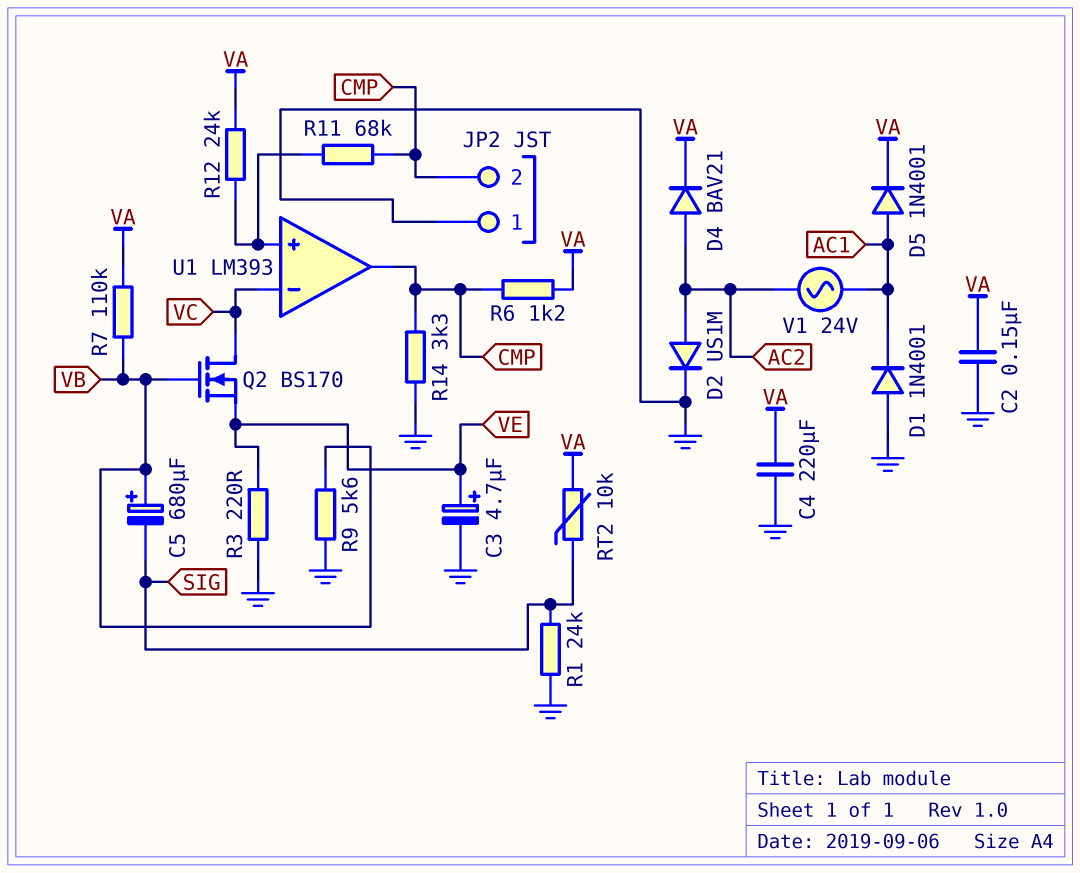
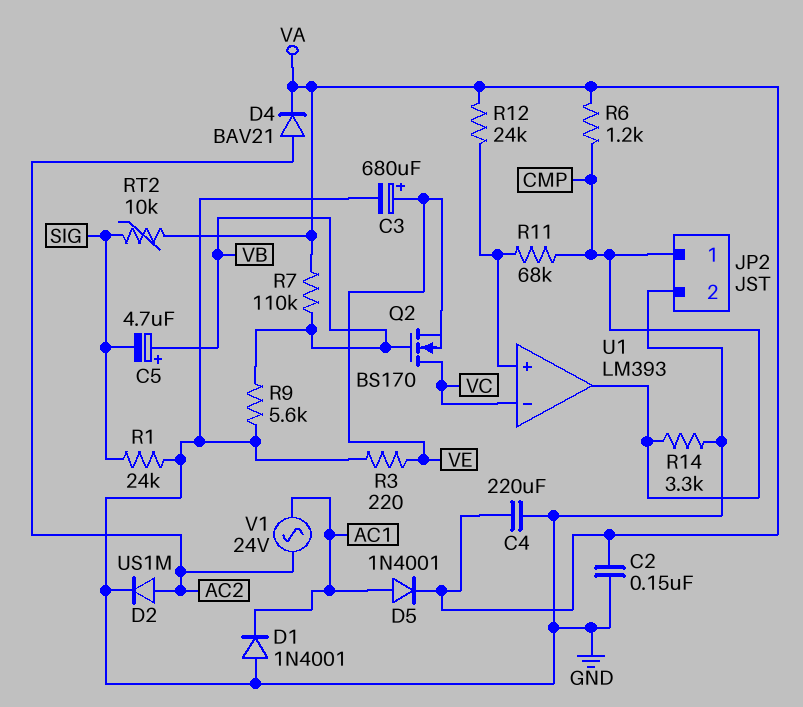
C3: 4.7uF (plus VE, minus GND) -> 680uF (plus VE, minus GND)
C5: 680uF (plus VB, minus SIG) -> 4.7uF (plus VB, minus SIG)
JP2 pin 1: GND -> CMP
JP2 pin 2: CMP -> GND

